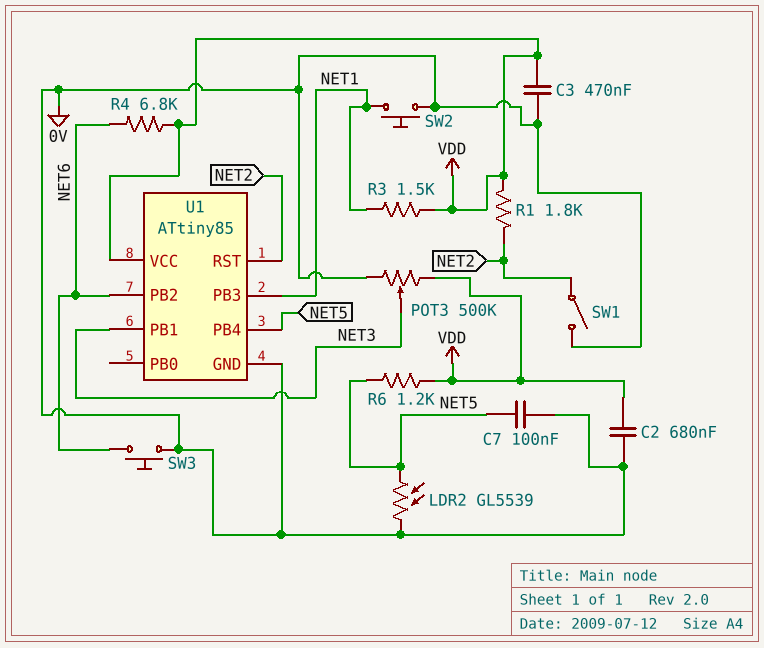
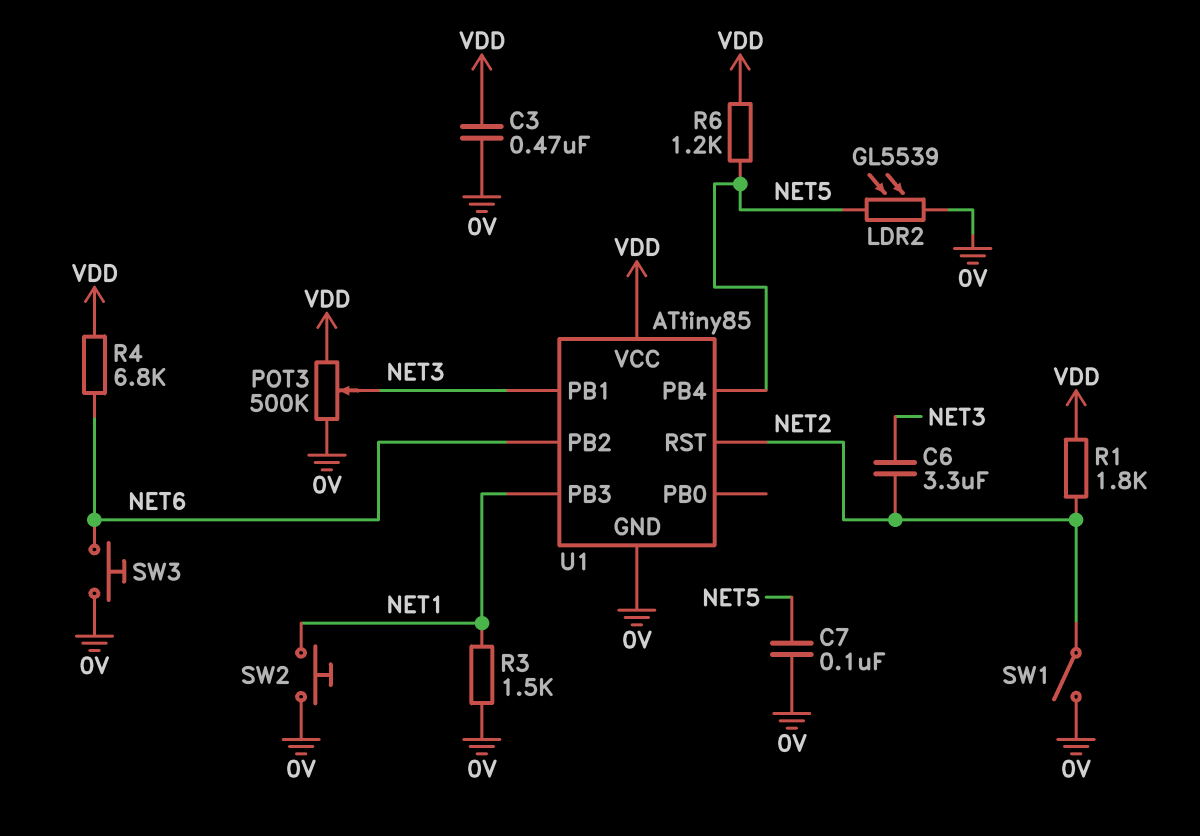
C2: 680nF (0V, VDD) -> none
C6: none -> 3.3uF (NET2, NET3)
R3: 1.5k (NET1, VDD) -> 1.5k (0V, NET1)

